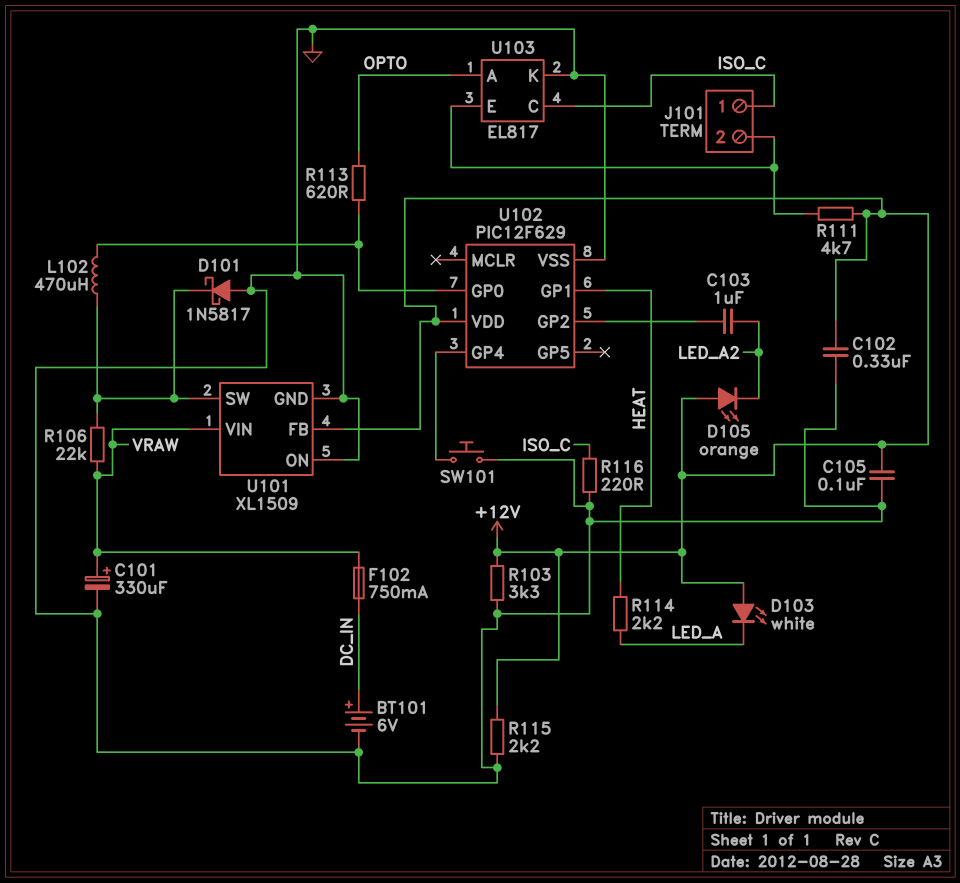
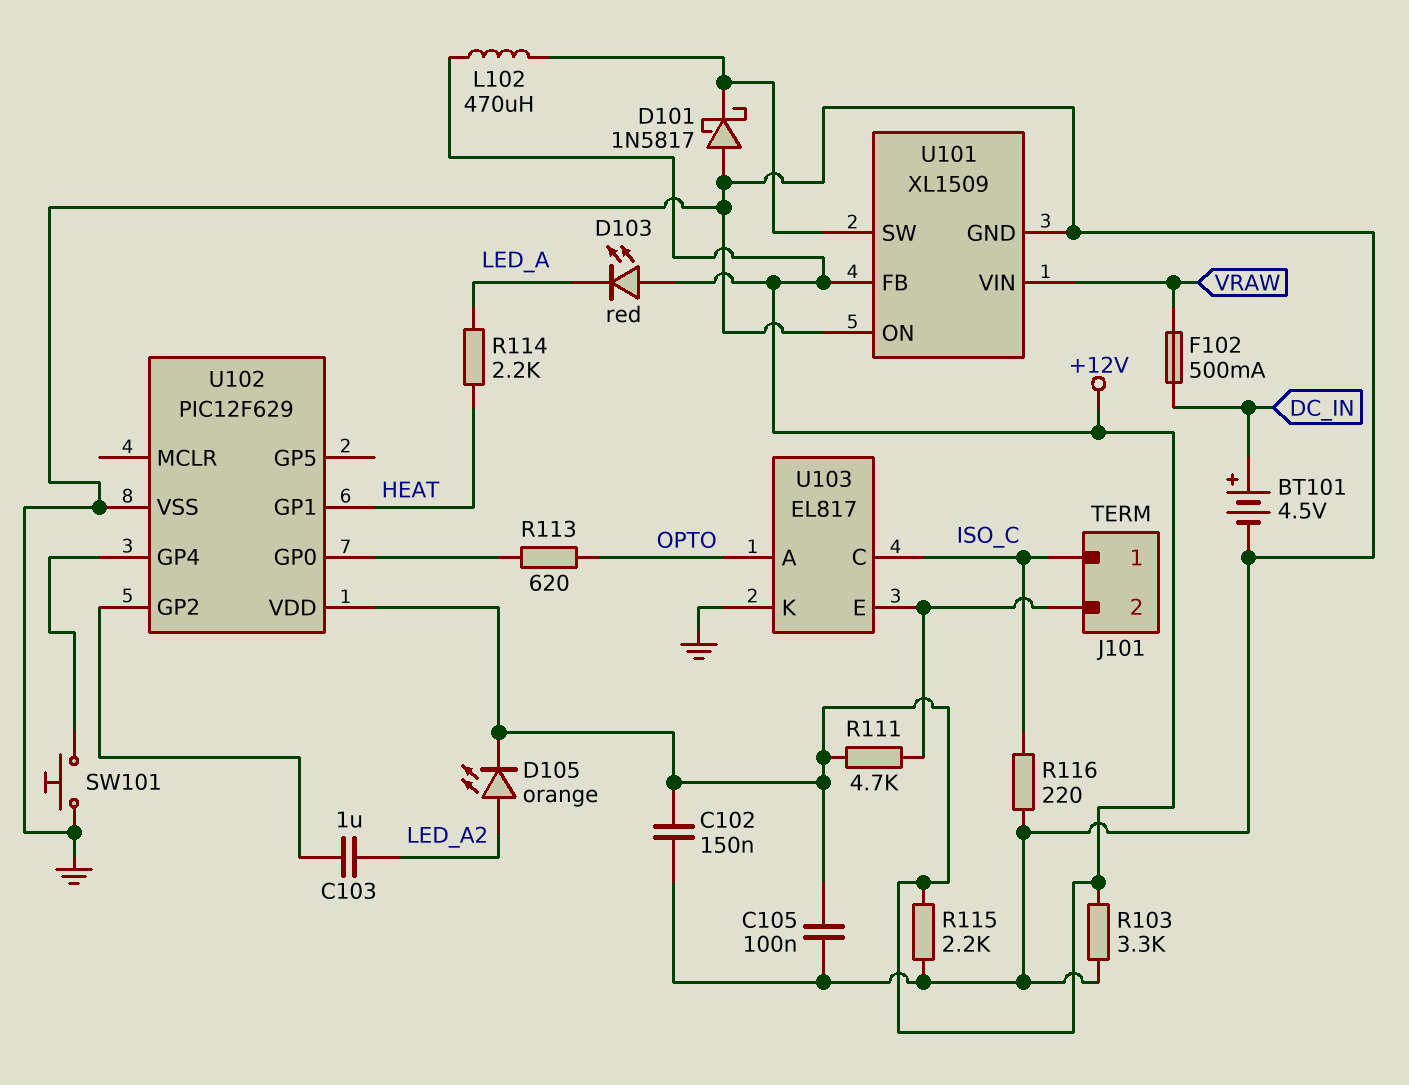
BT101: 6V (plus DC_IN, minus GND) -> 4.5V (plus DC_IN, minus GND)
C101: 330uF (plus VRAW, minus GND) -> none
C102: 330nF (+12V, GND) -> 150nF (+12V, GND)
D103: LED white (A +12V, K LED_A) -> LED red (A +12V, K LED_A)
D105: LED orange (A +12V, K LED_A2) -> LED orange (A LED_A2, K +12V)
F102: 750mA (DC_IN, VRAW) -> 500mA (DC_IN, VRAW)
L102: 470uH (U101/SW, U102/GP0) -> 470uH (+12V, U101/SW)
R106: 22k (U101/SW, VRAW) -> none

